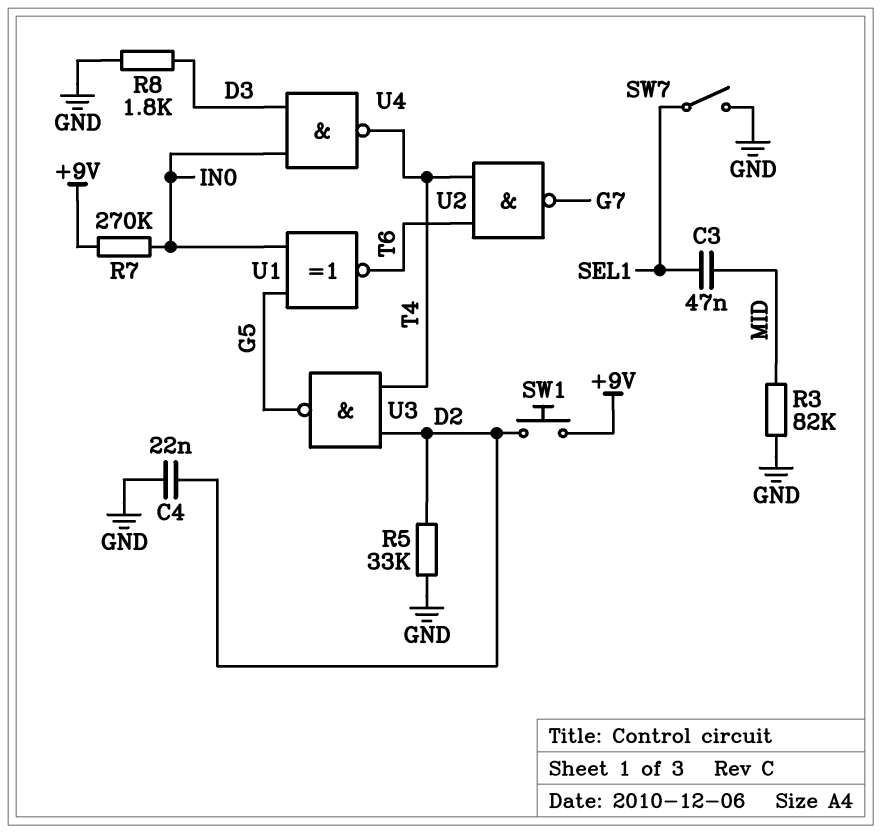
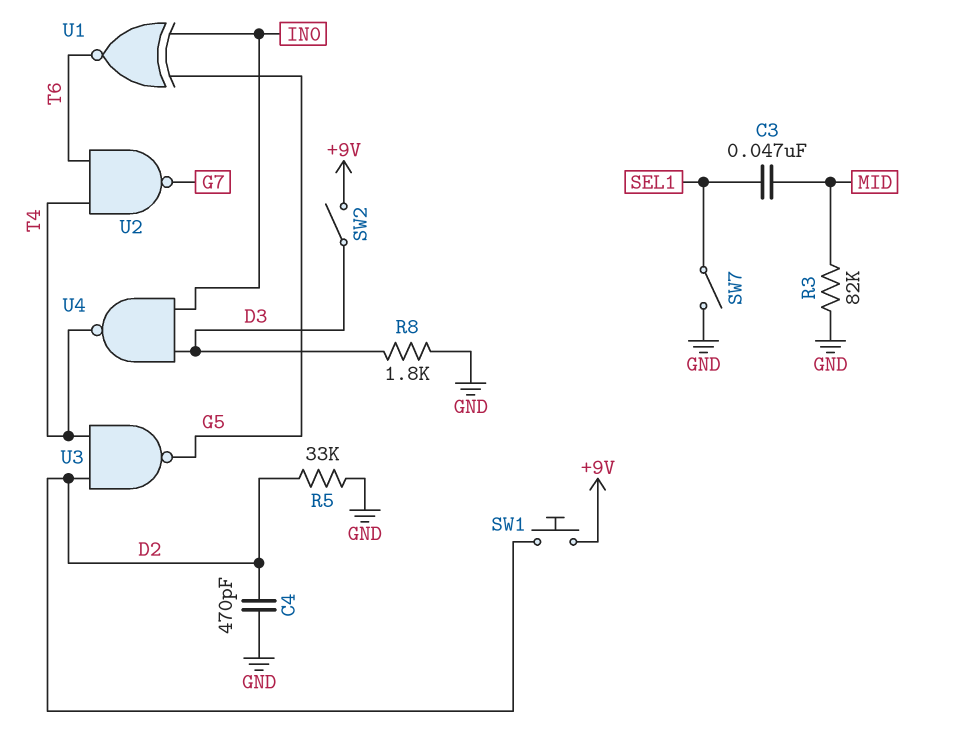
C4: 22nF (D2, GND) -> 470pF (D2, GND)
R7: 270k (+9V, IN0) -> none
SW2: none -> switch (+9V, D3)

